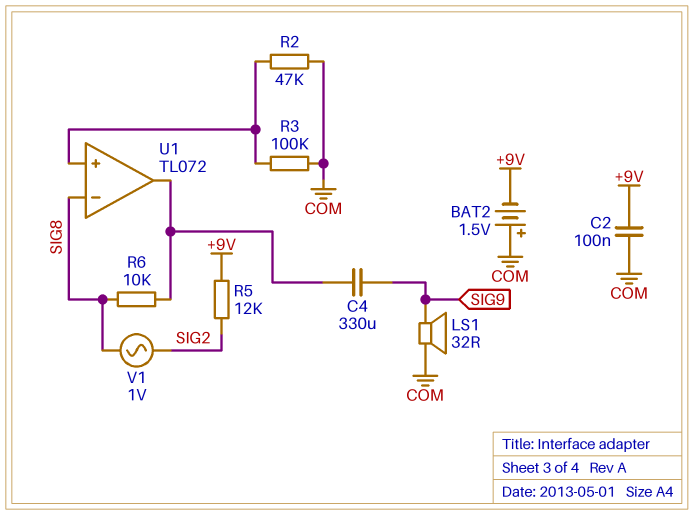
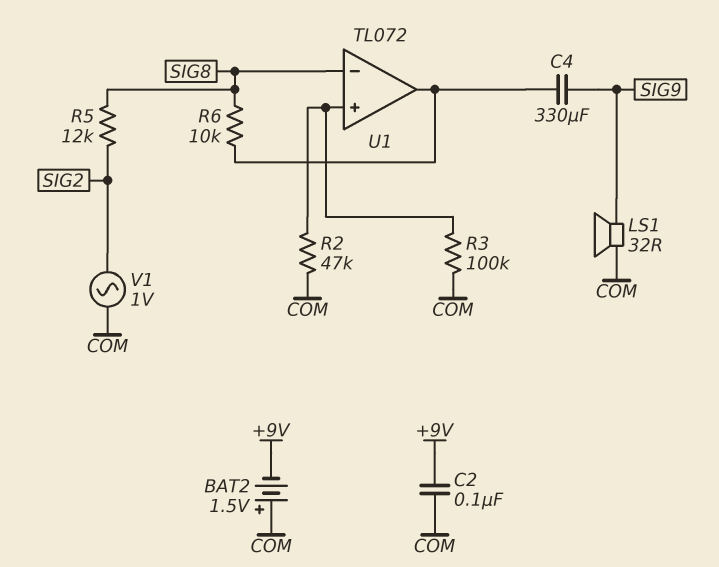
R5: 12k (+9V, SIG2) -> 12k (SIG2, SIG8)
V1: AC 1V (SIG2, SIG8) -> AC 1V (COM, SIG2)

